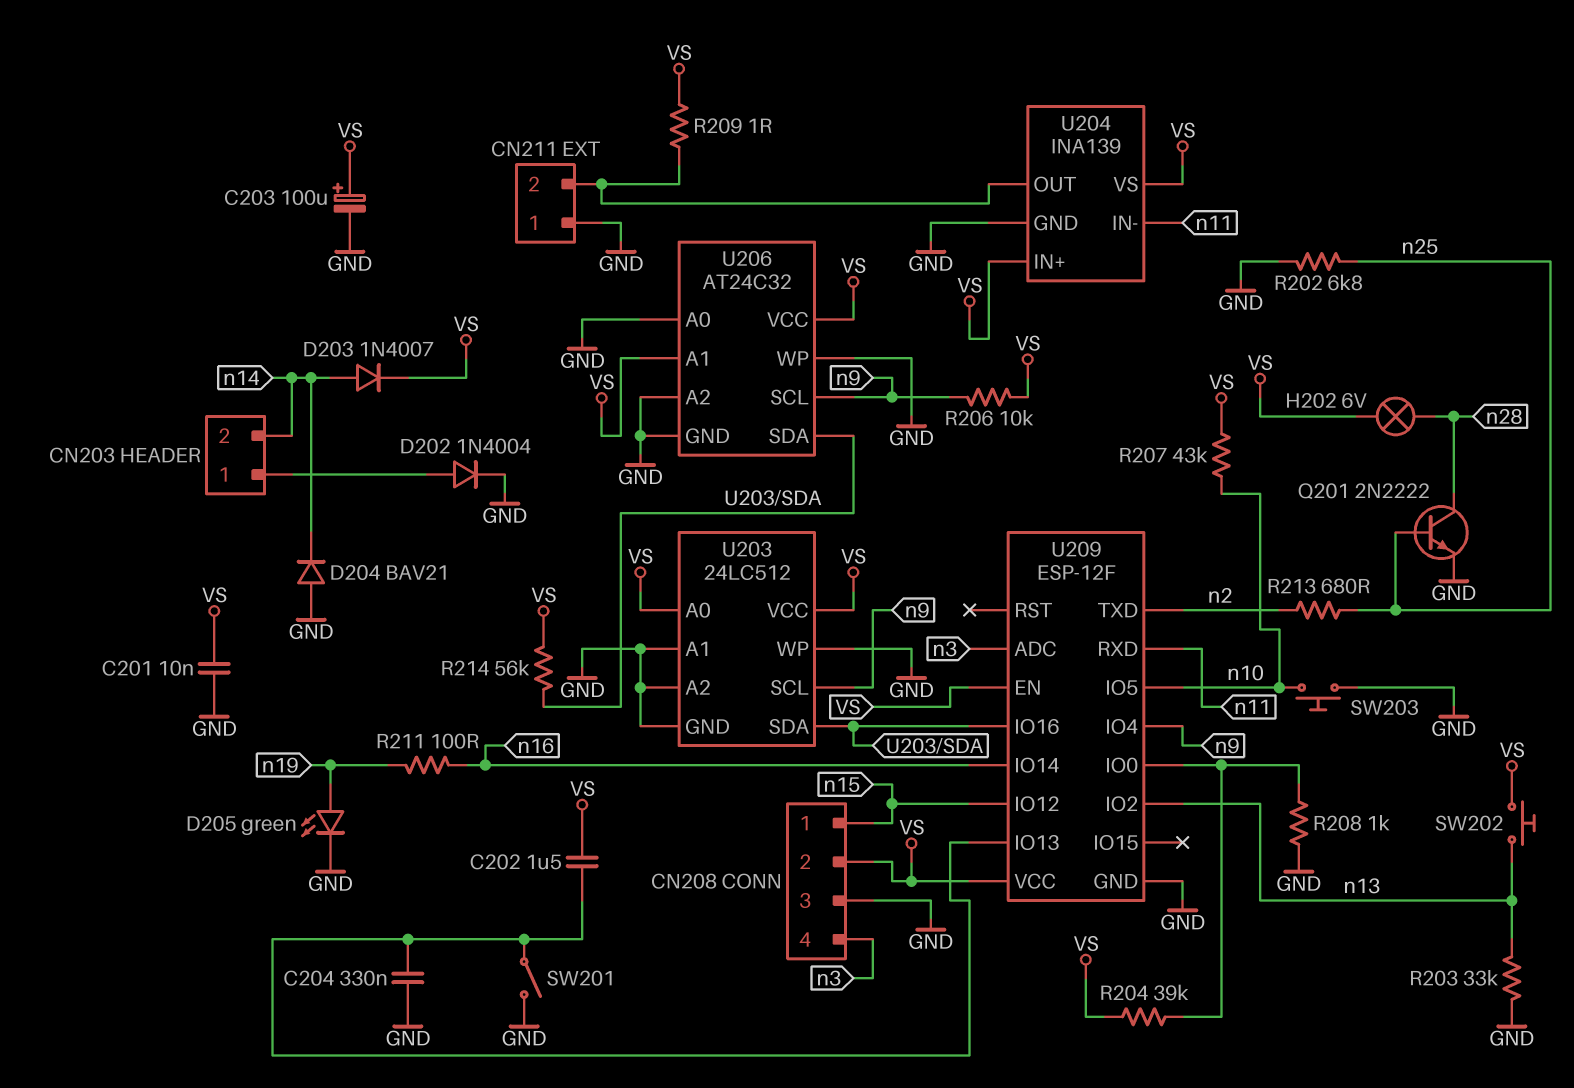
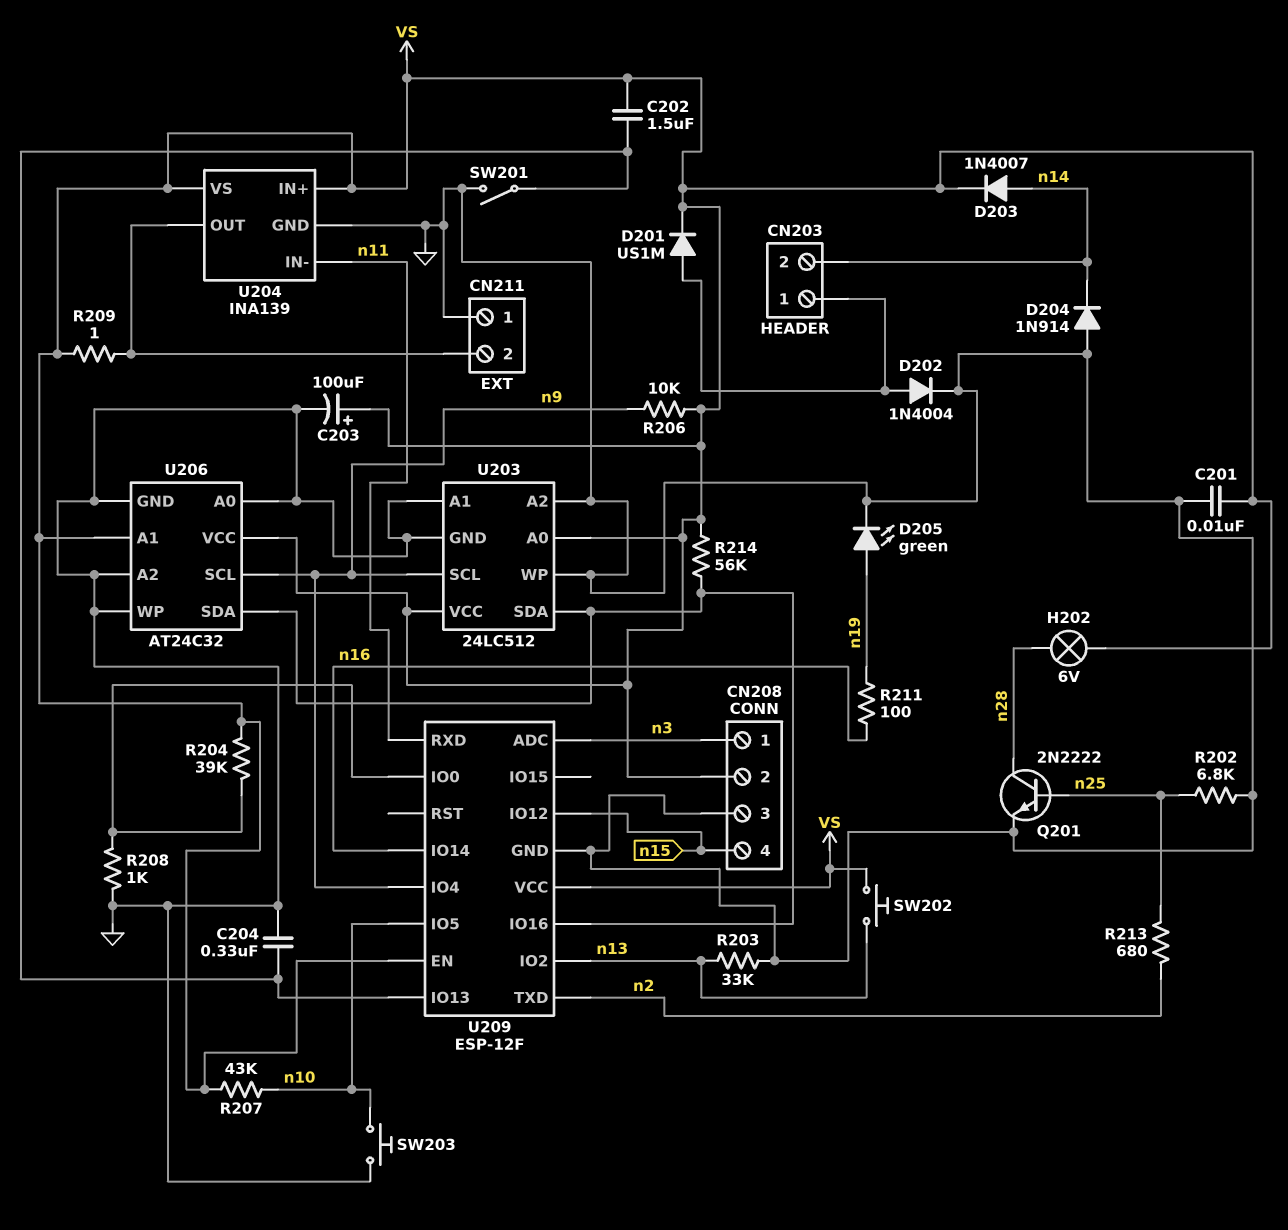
CN208 pin 1: n15 -> n3
CN208 pin 4: n3 -> n15
D201: none -> diode US1M (A CN203/1, K VS)
D204: diode BAV21 (A GND, K n14) -> diode 1N914 (A GND, K n14)

